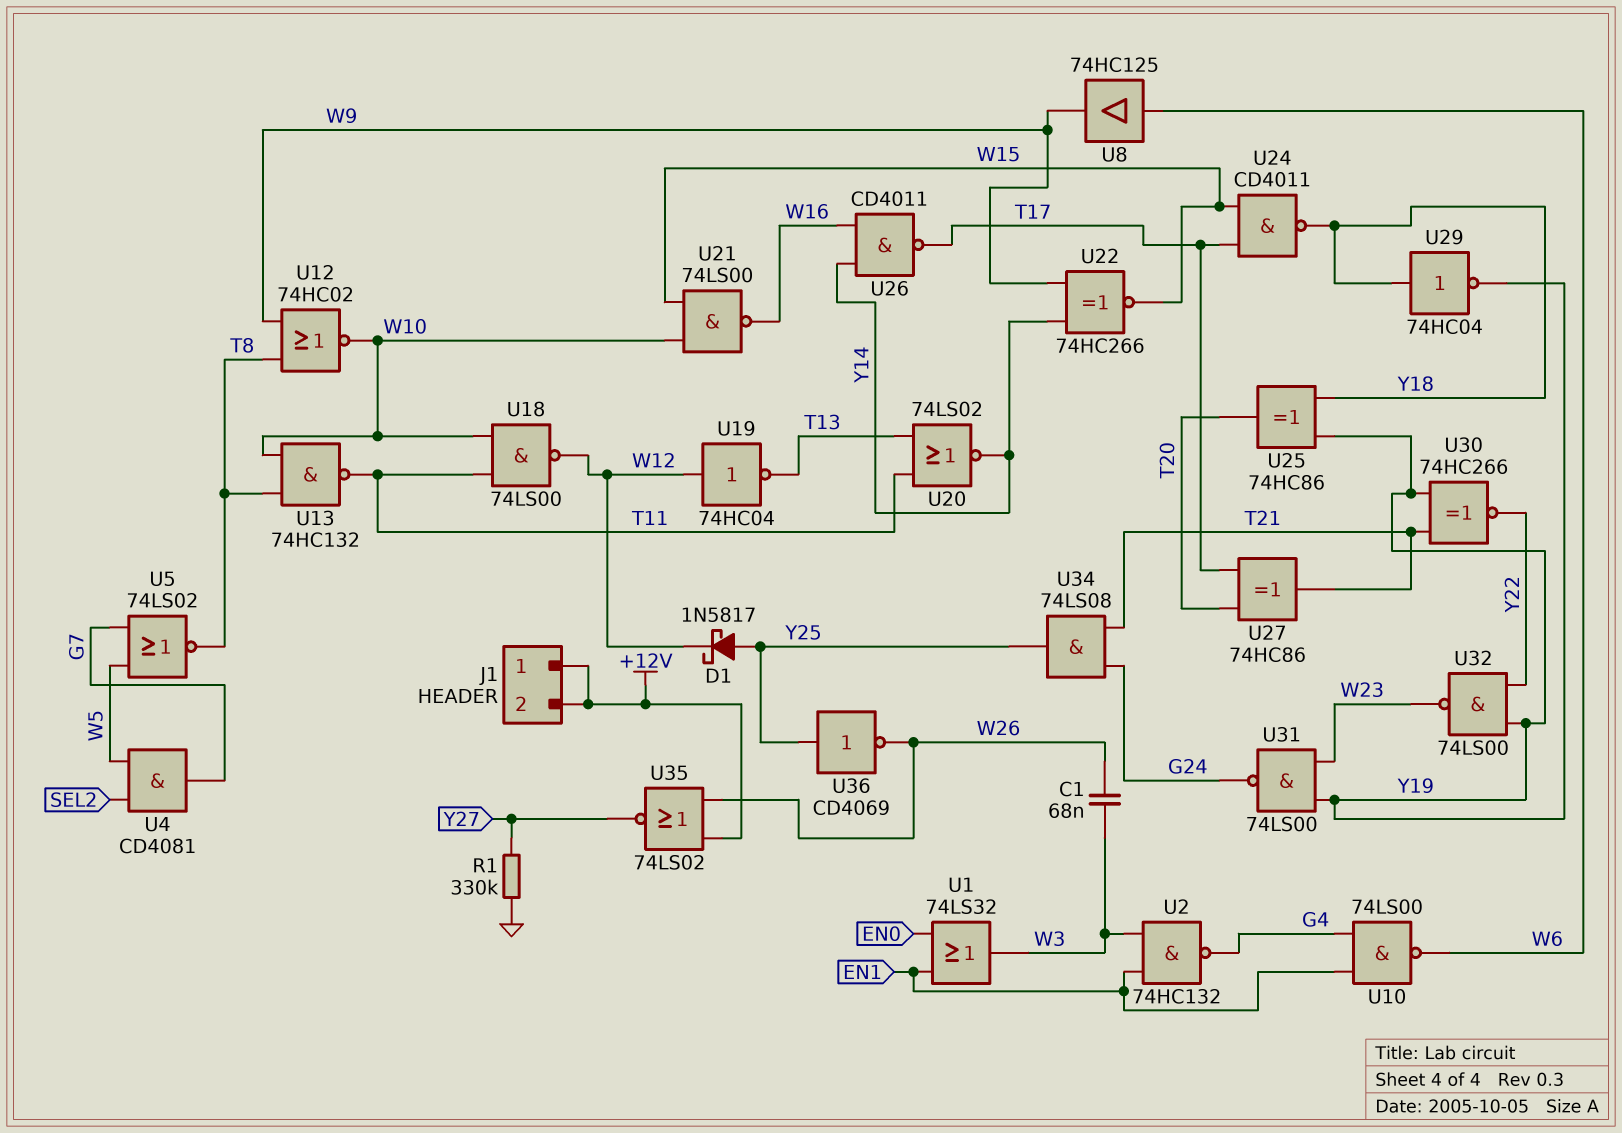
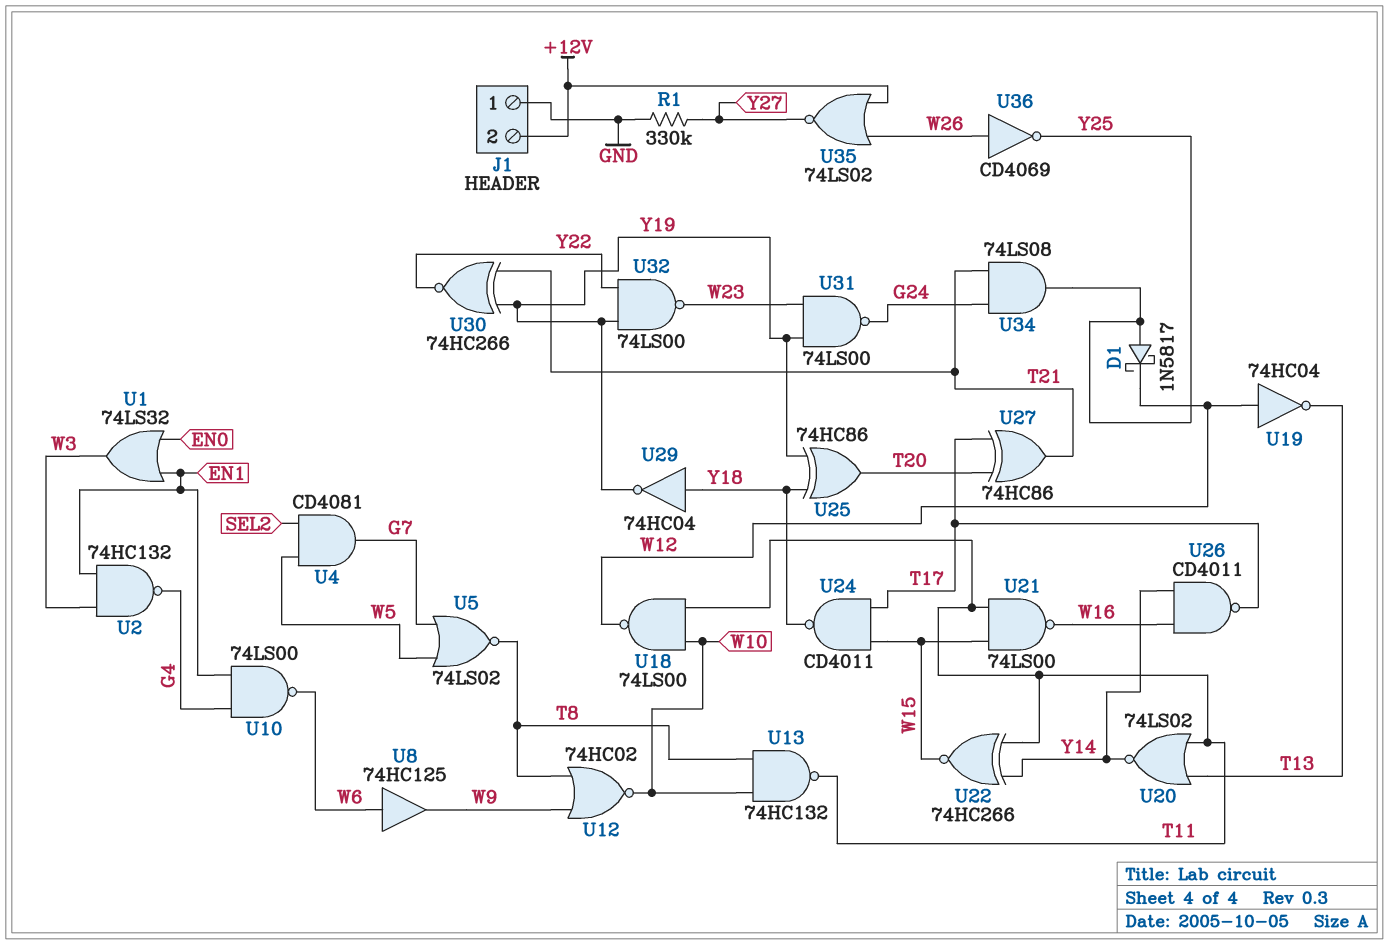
C1: 68nF (W3, W26) -> none
J1 pin 1: +12V -> GND
U21: NAND 74LS00 (in W10, in W15, out W16) -> NAND 74LS00 (in T11, in W15, out W16)
U22: XNOR 74HC266 (in W9, in Y14, out W15) -> XNOR 74HC266 (in T11, in Y14, out W15)
U36: NOT CD4069 (in Y25, out W26) -> NOT CD4069 (in W26, out Y25)

